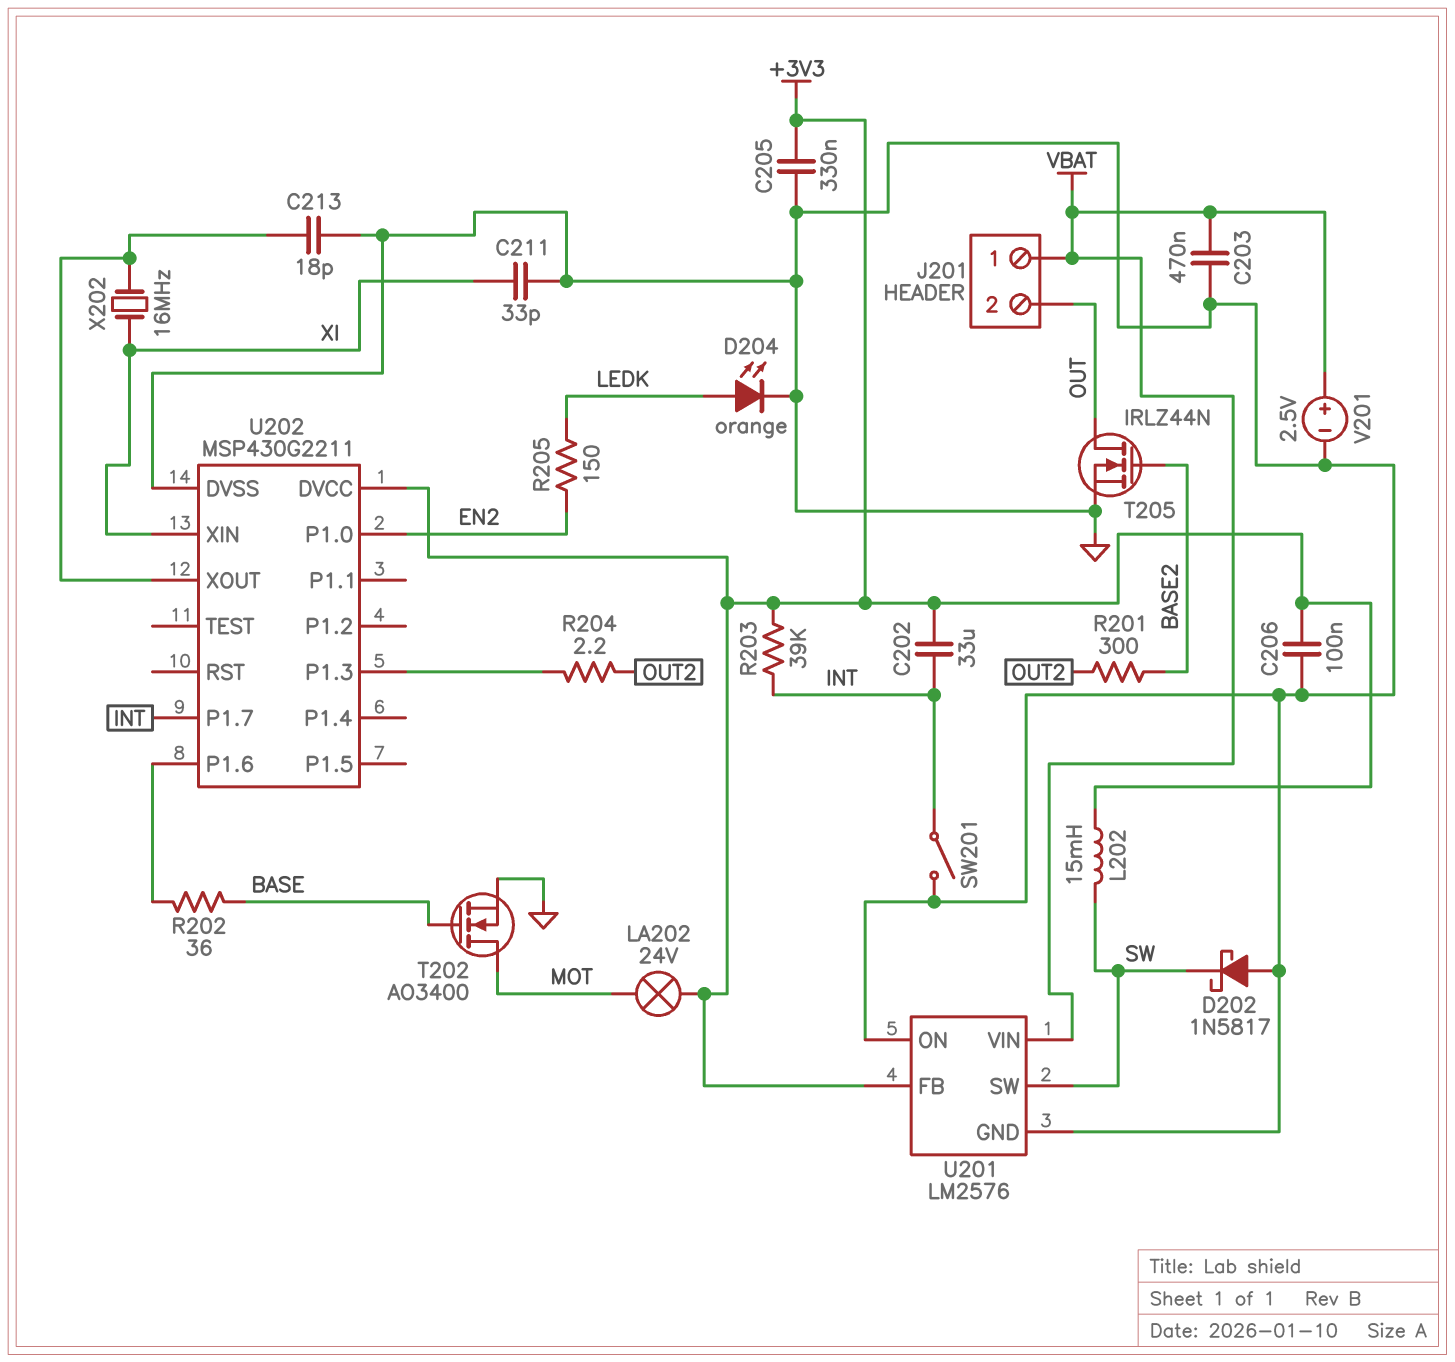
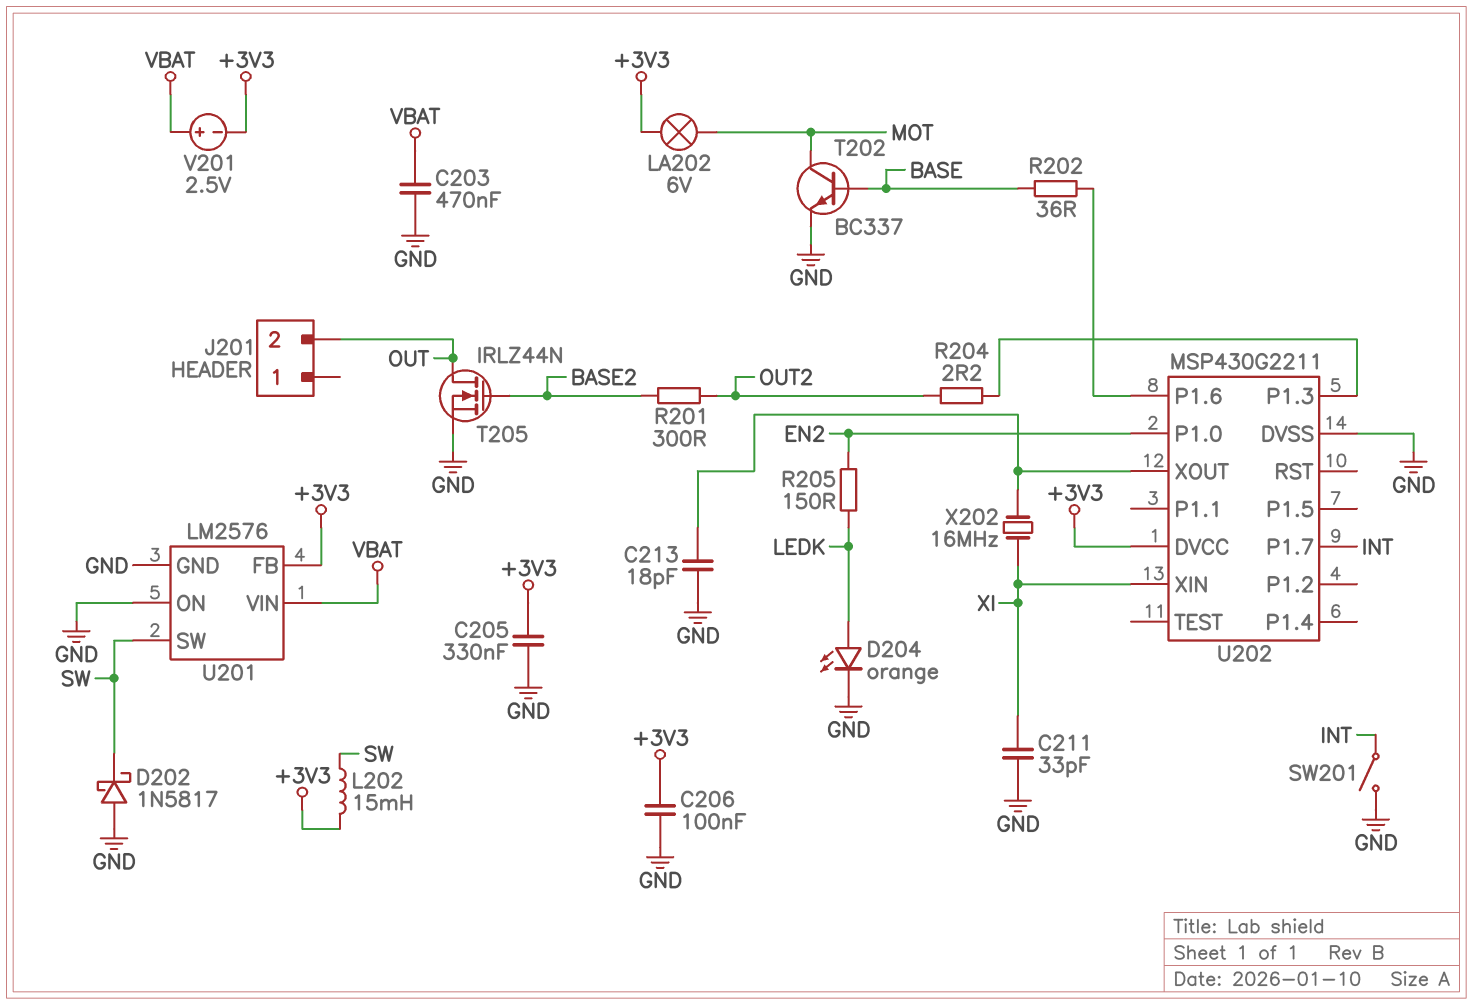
C202: 33uF (+3V3, INT) -> none
J201 pin 1: VBAT -> none
LA202: lamp 24V (+3V3, MOT) -> lamp 6V (+3V3, MOT)
R203: 39k (+3V3, INT) -> none
T202: NMOS AO3400 (G BASE, D MOT, S GND) -> NPN BC337 (B BASE, C MOT, E GND)
V201: 2.5V (plus VBAT, minus GND) -> 2.5V (plus VBAT, minus +3V3)

